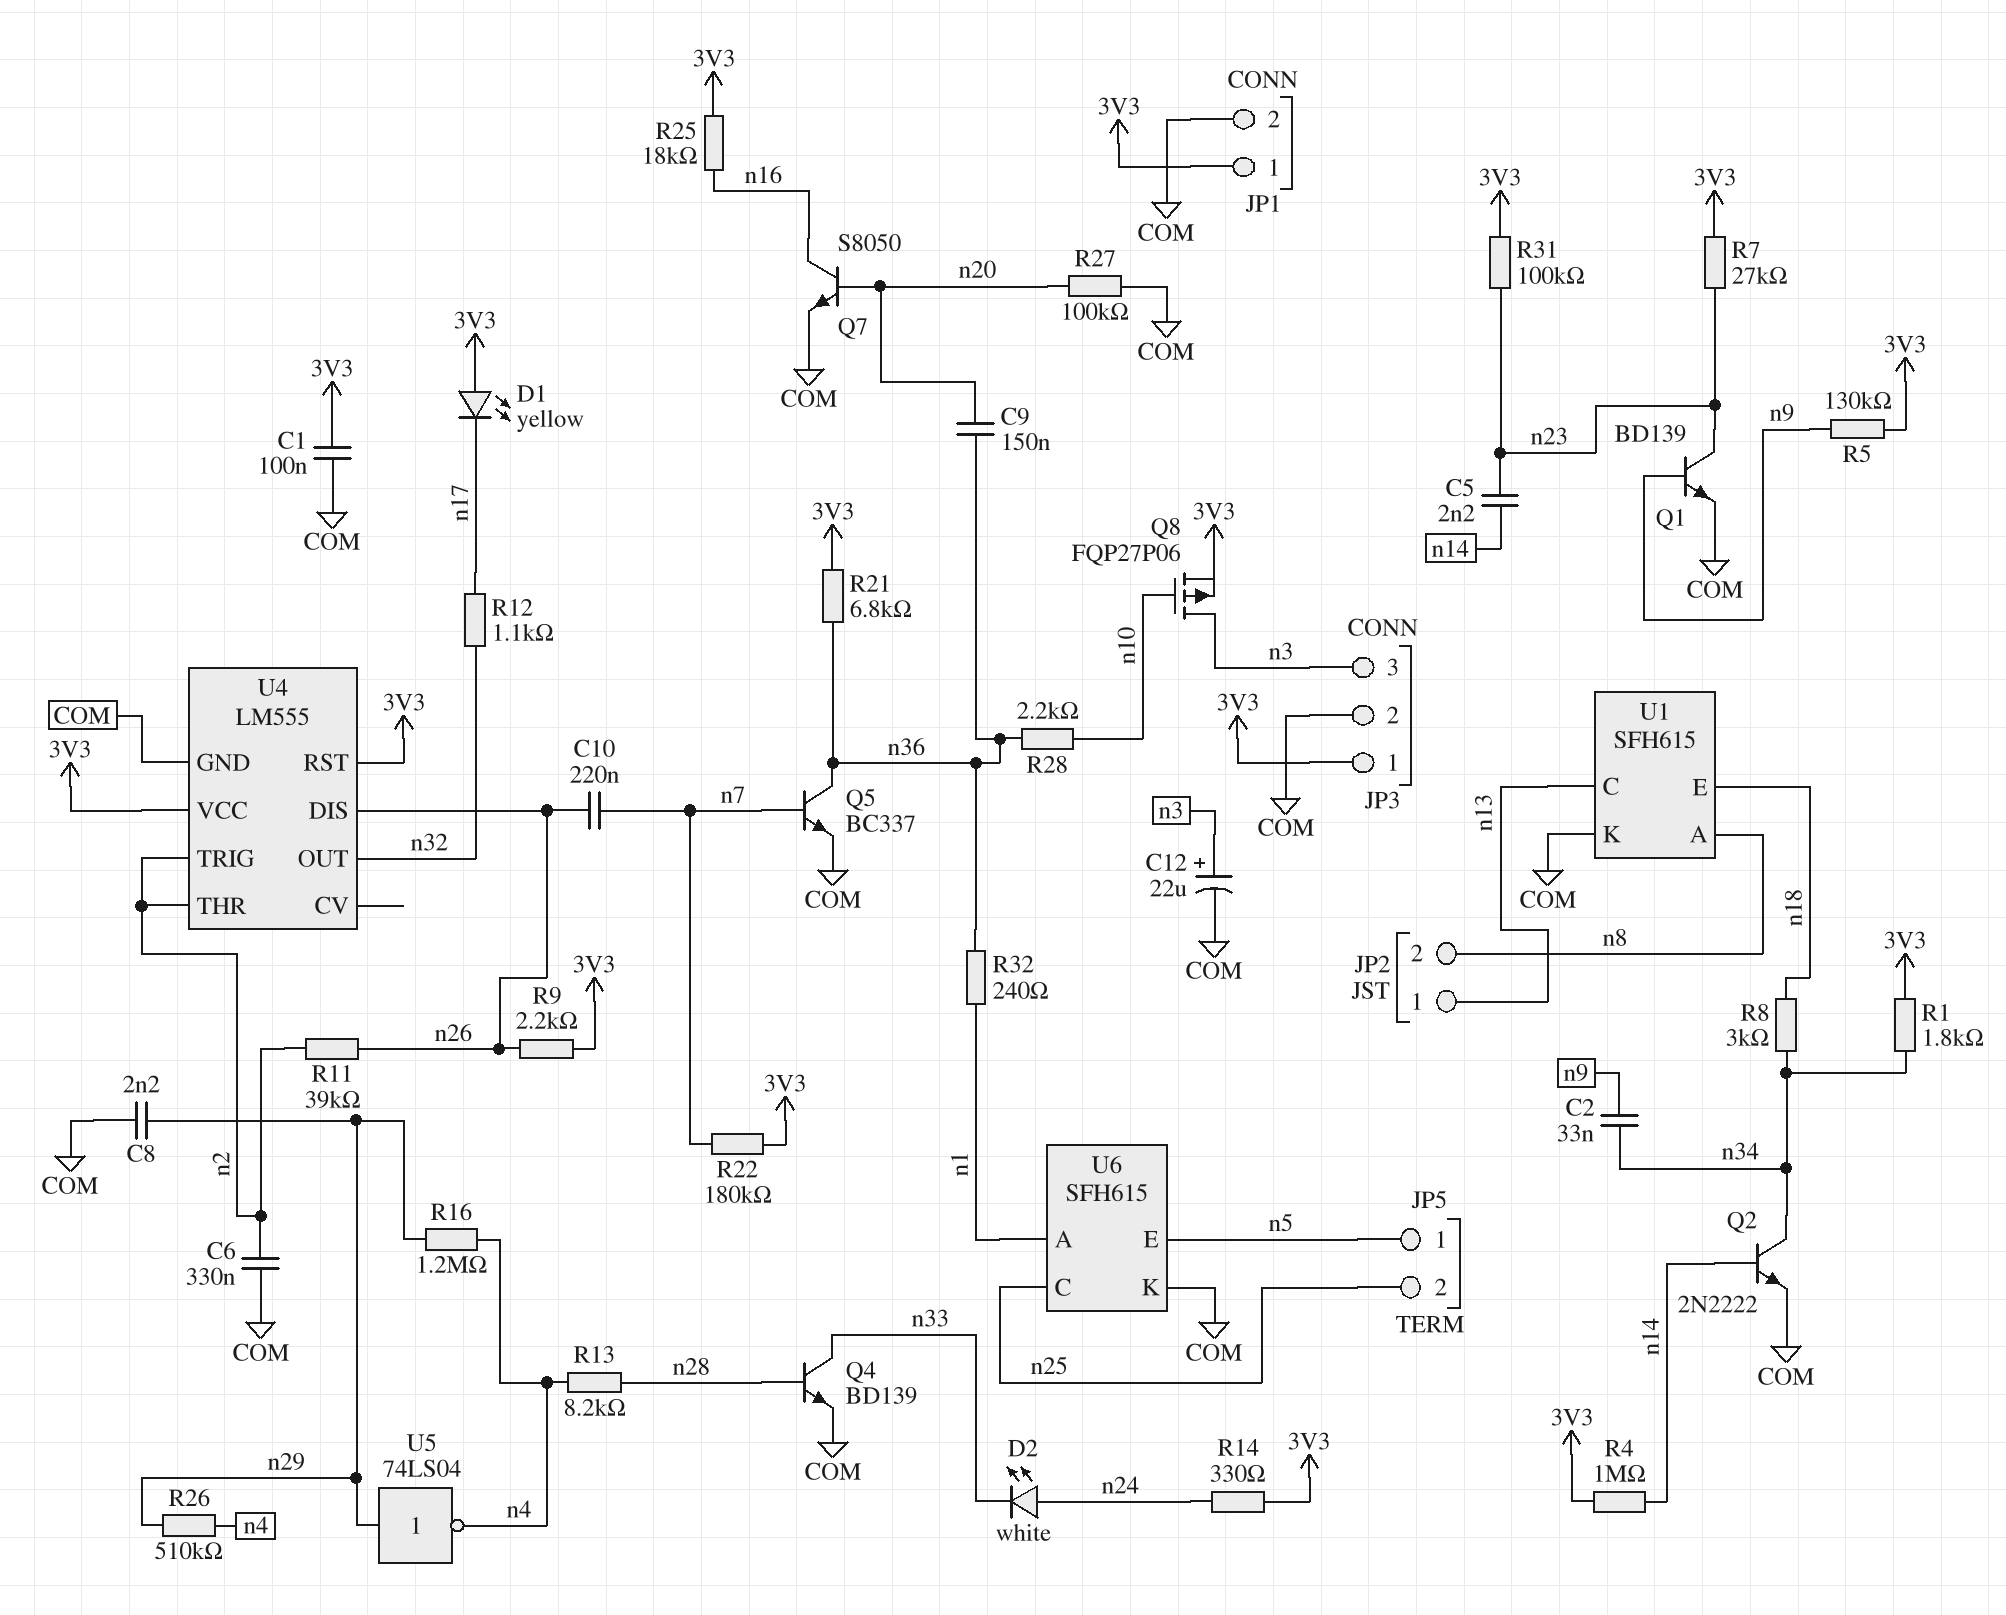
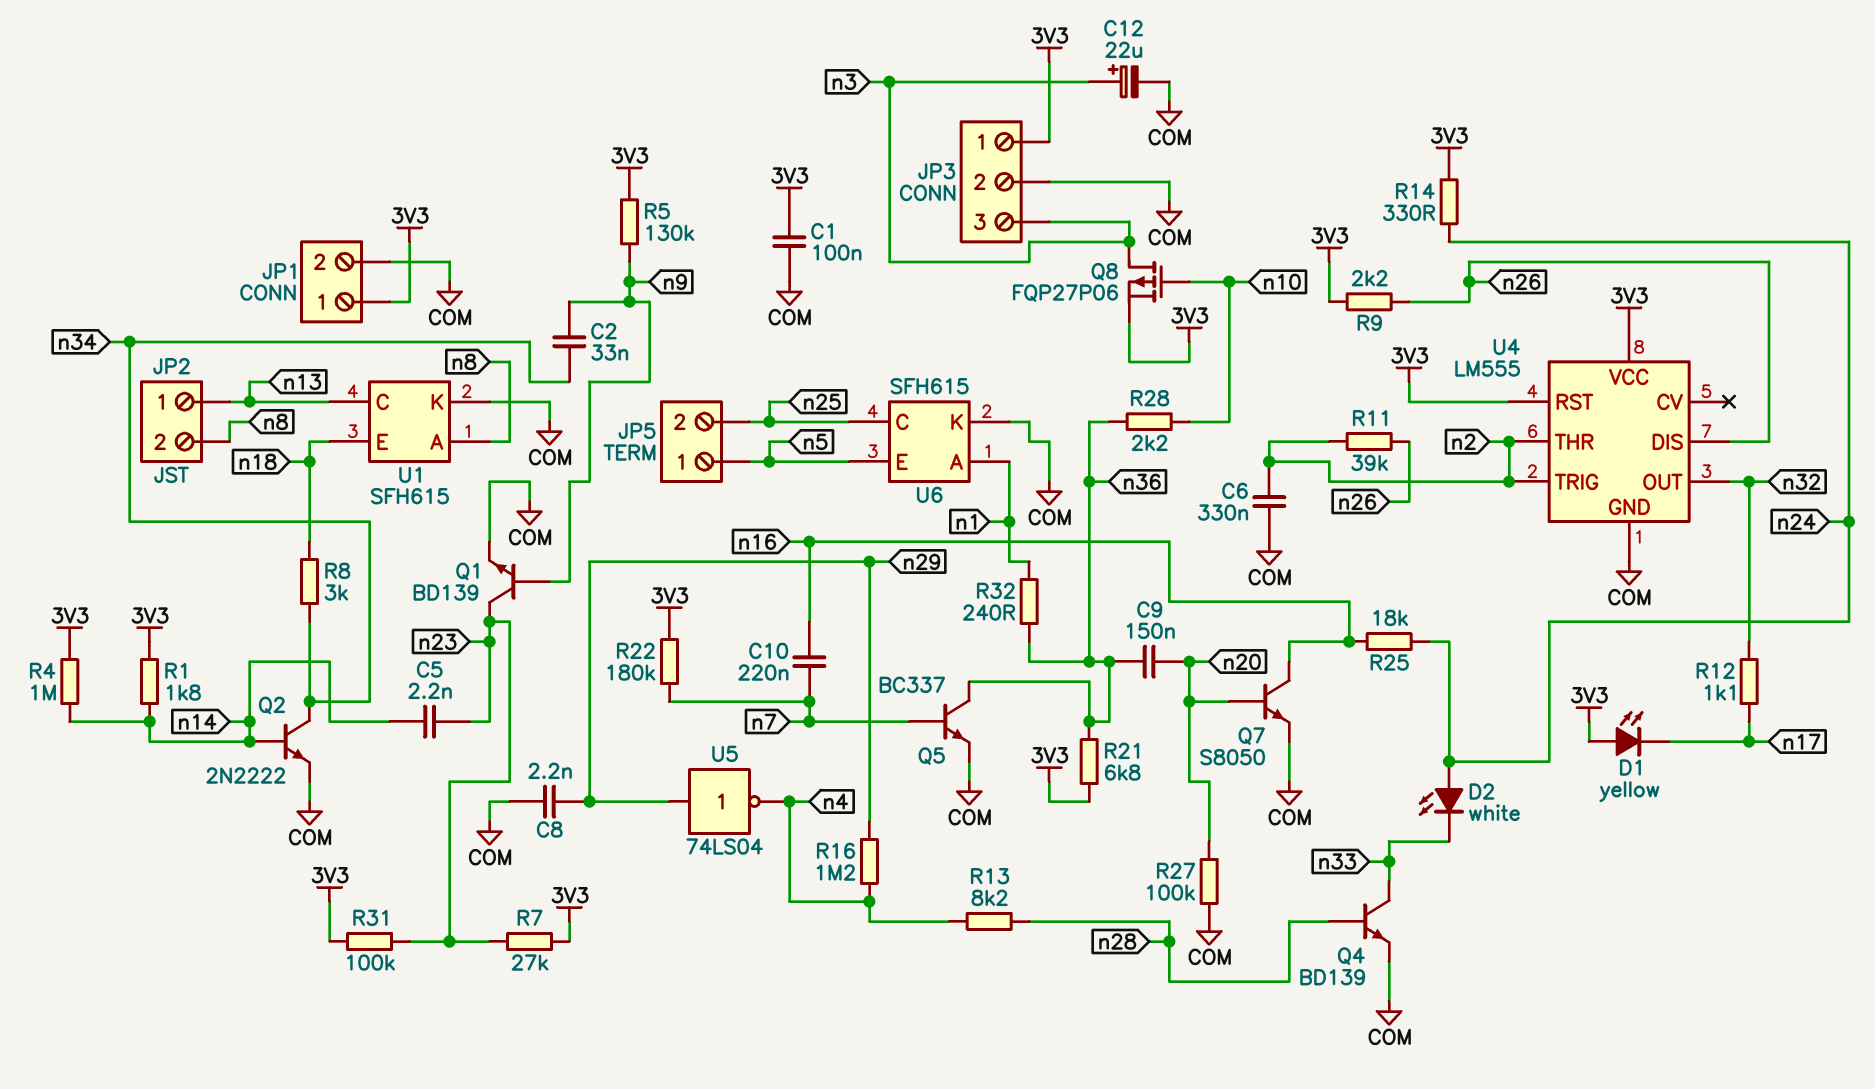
C10: 220nF (n7, n26) -> 220nF (n7, n16)
R1: 1.8k (3V3, n34) -> 1.8k (3V3, n14)
R25: 18k (3V3, n16) -> 18k (n16, n24)
R26: 510k (n4, n29) -> none

